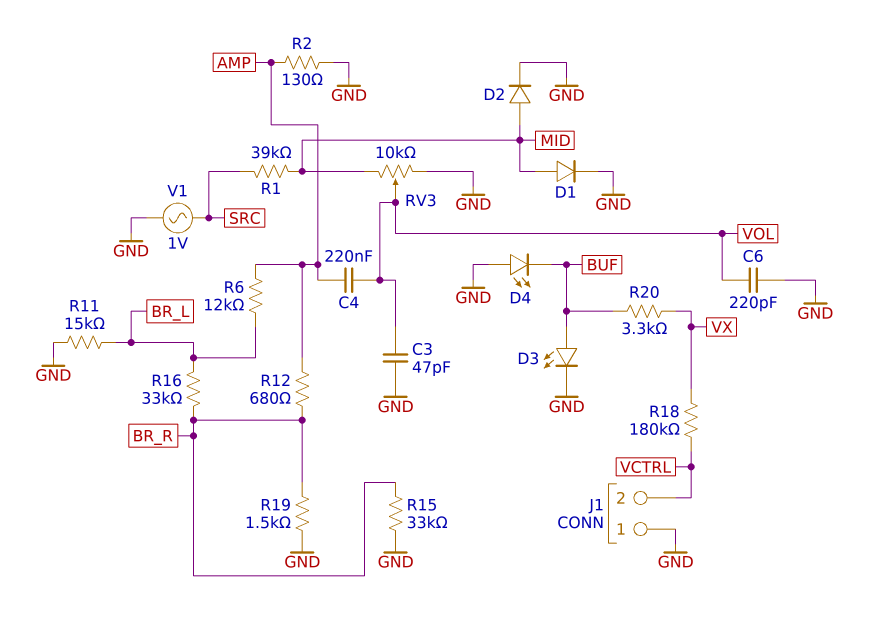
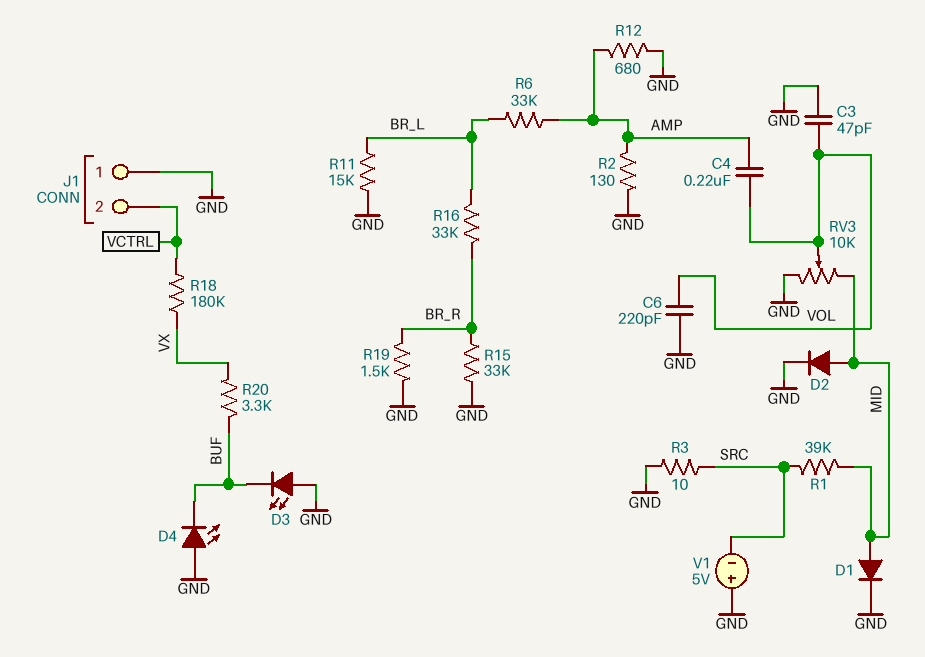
D3: LED (A BUF, K GND) -> LED (A GND, K BUF)
R3: none -> 10 (GND, SRC)
R6: 12k (AMP, BR_L) -> 33k (AMP, BR_L)
R12: 680 (AMP, BR_R) -> 680 (AMP, GND)
V1: AC 1V (GND, SRC) -> 5V (plus GND, minus SRC)

